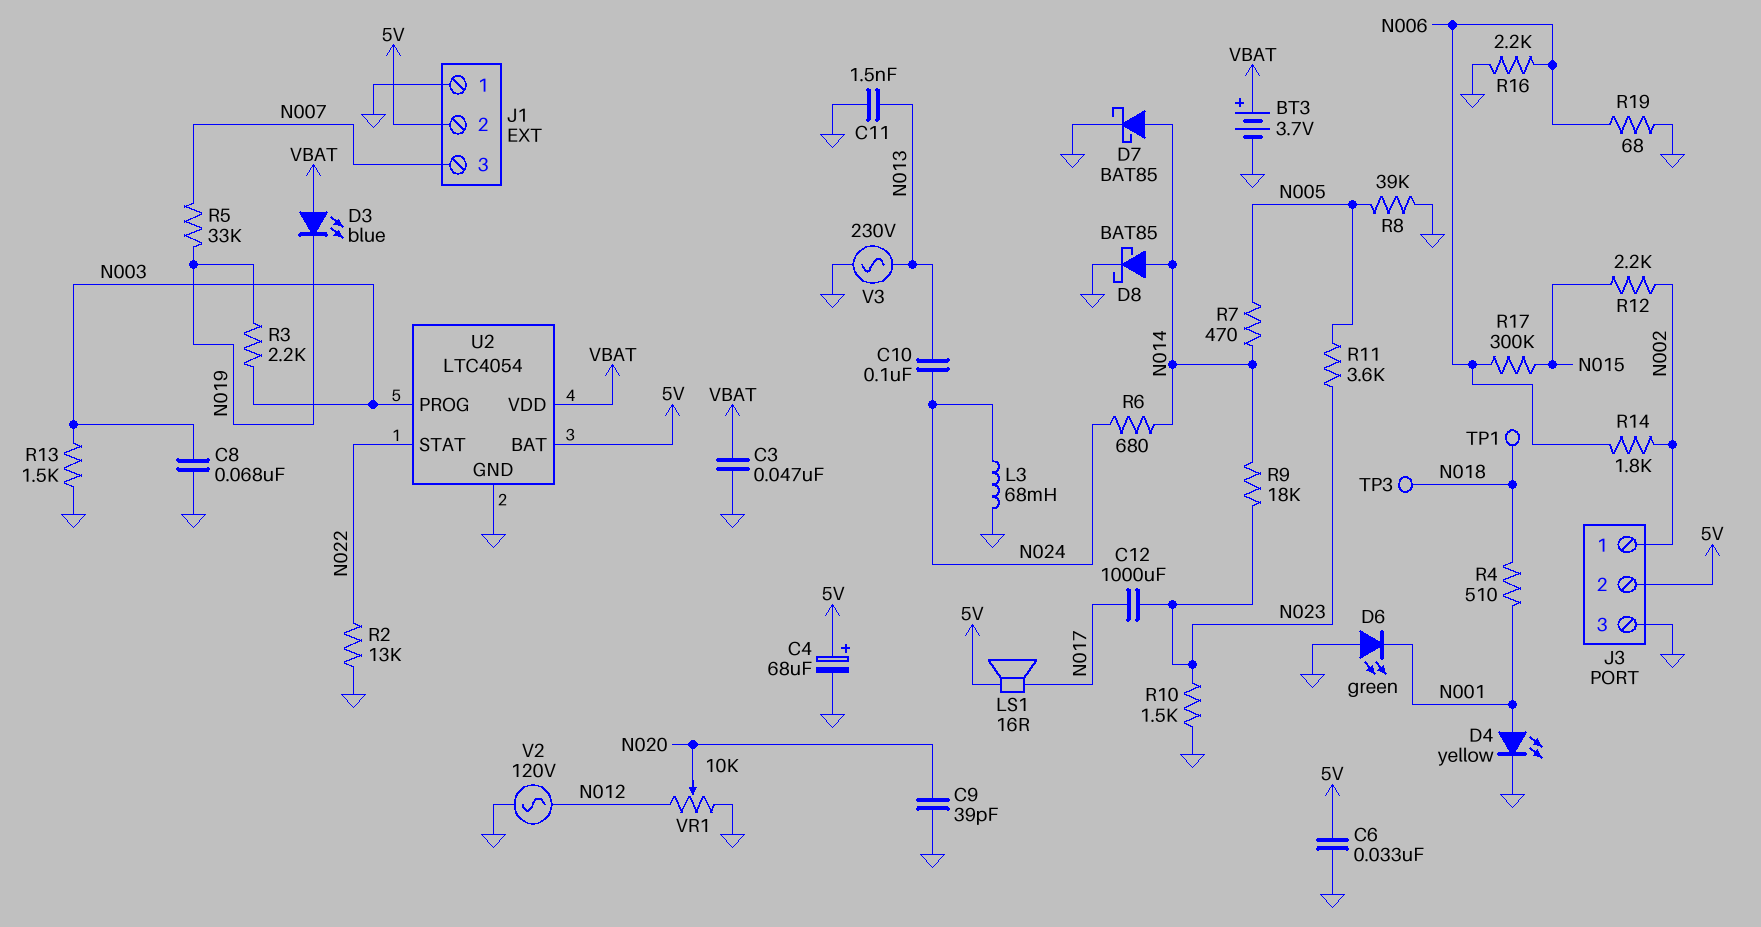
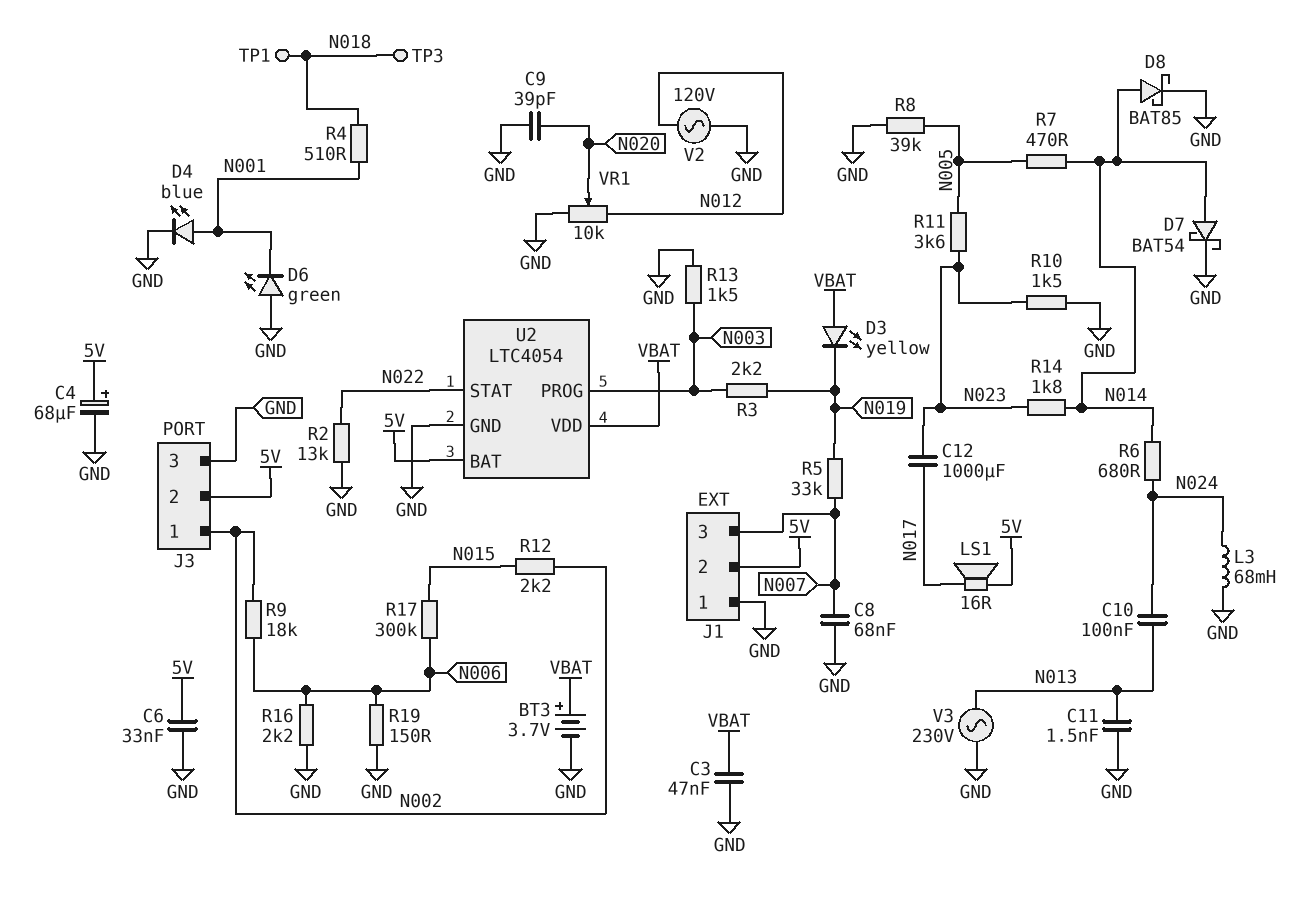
C8: 68nF (GND, N003) -> 68nF (GND, N007)
D3: LED blue (A VBAT, K N019) -> LED yellow (A VBAT, K N019)
D4: LED yellow (A N001, K GND) -> LED blue (A N001, K GND)
D7: schottky BAT85 (A N014, K GND) -> schottky BAT54 (A N014, K GND)
R9: 18k (N014, N023) -> 18k (N002, N006)
R14: 1.8k (N002, N006) -> 1.8k (N014, N023)
R19: 68 (GND, N006) -> 150 (GND, N006)

